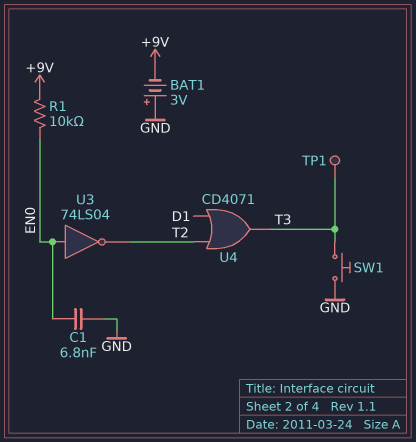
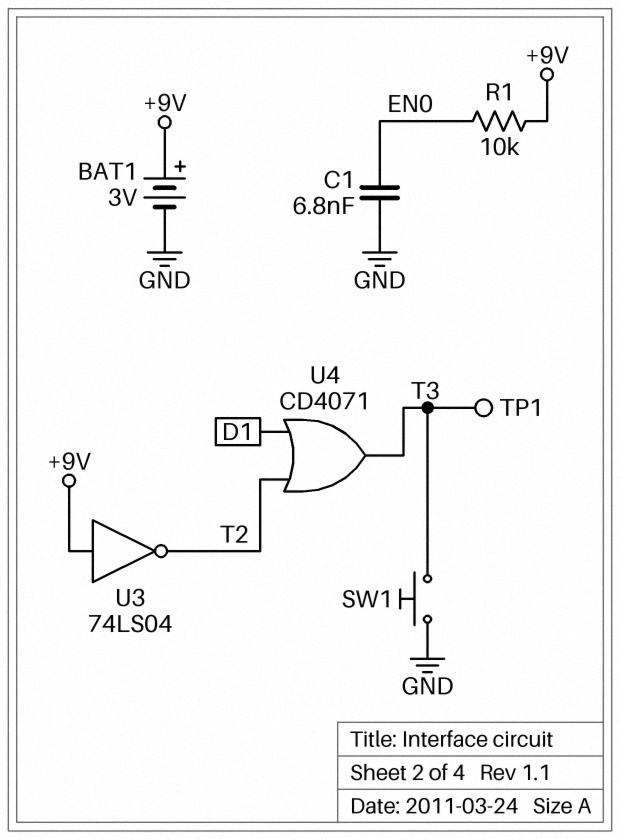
BAT1: 3V (plus GND, minus +9V) -> 3V (plus +9V, minus GND)
U3: NOT 74LS04 (in EN0, out T2) -> NOT 74LS04 (in +9V, out T2)

